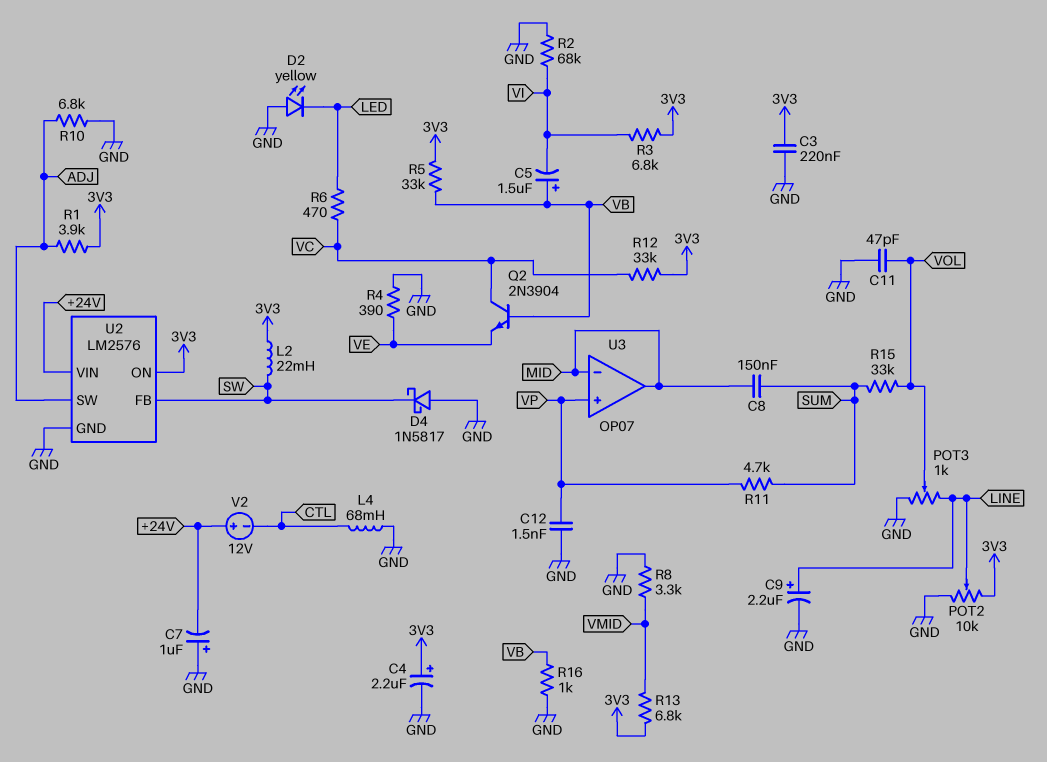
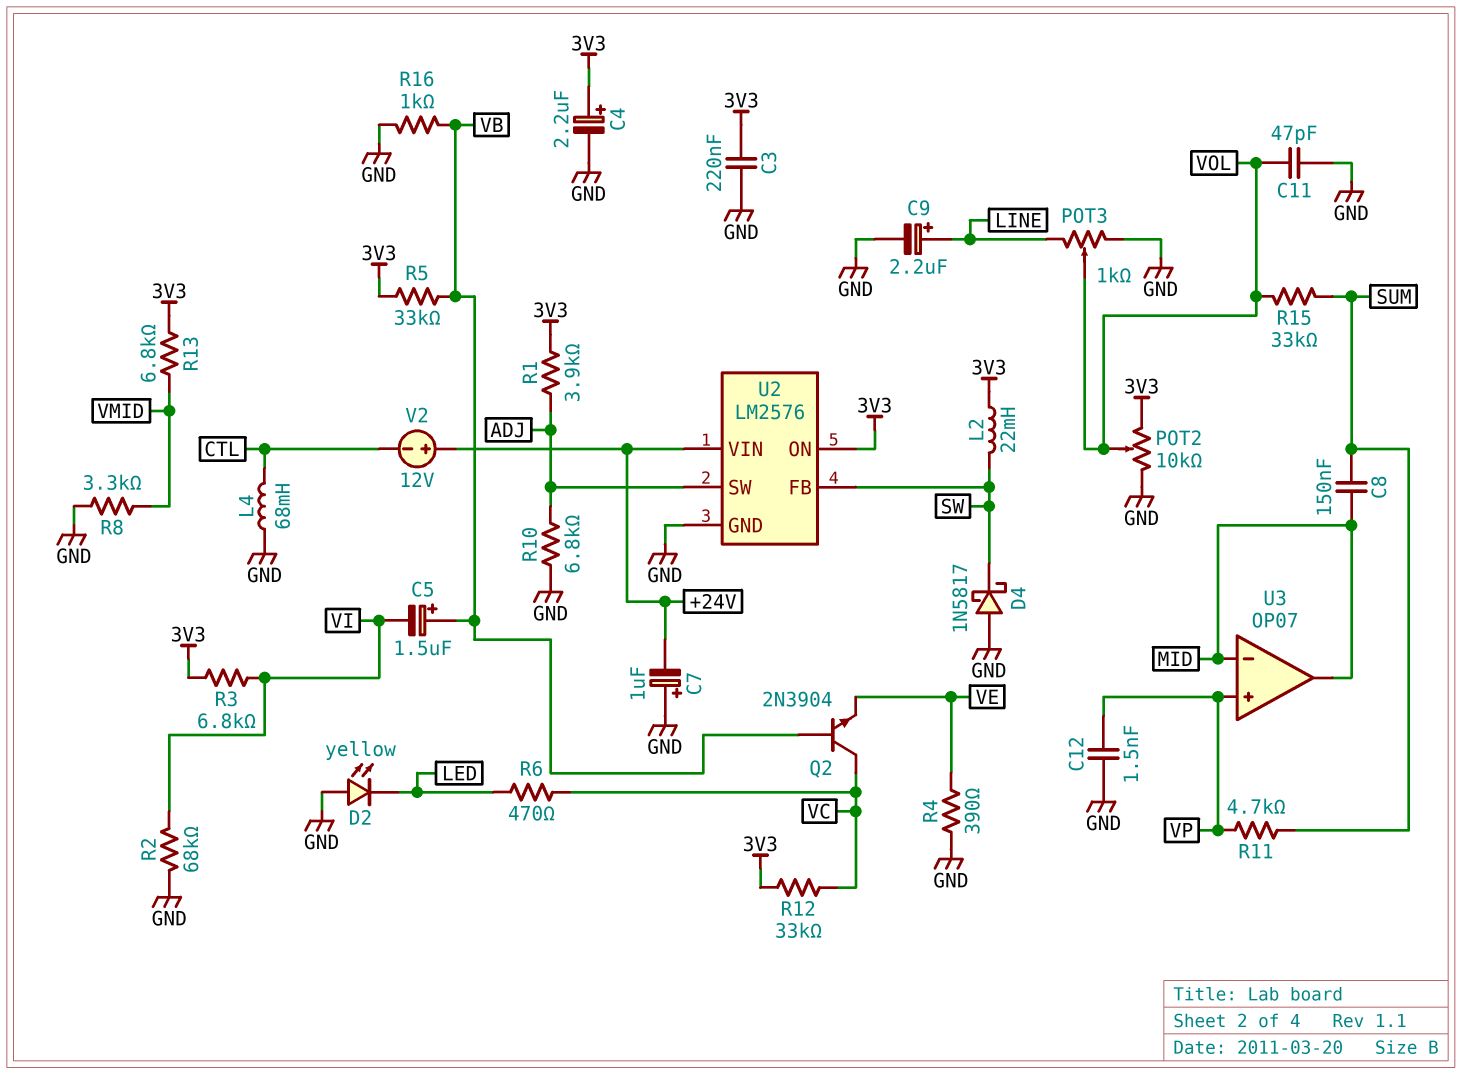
POT2: 10k (3V3, GND, wiper LINE) -> 10k (3V3, GND, wiper VOL)

